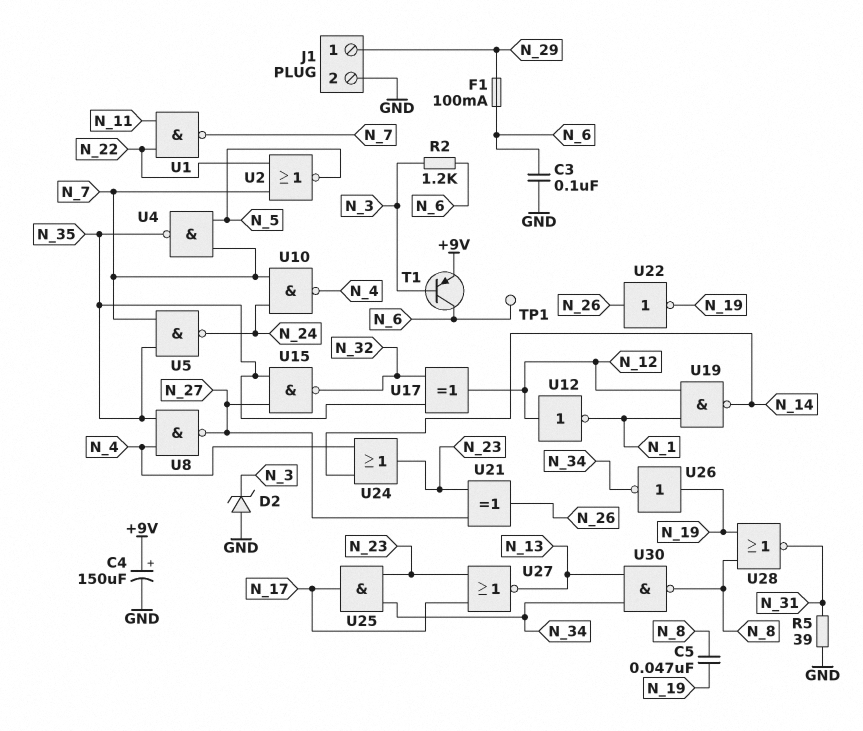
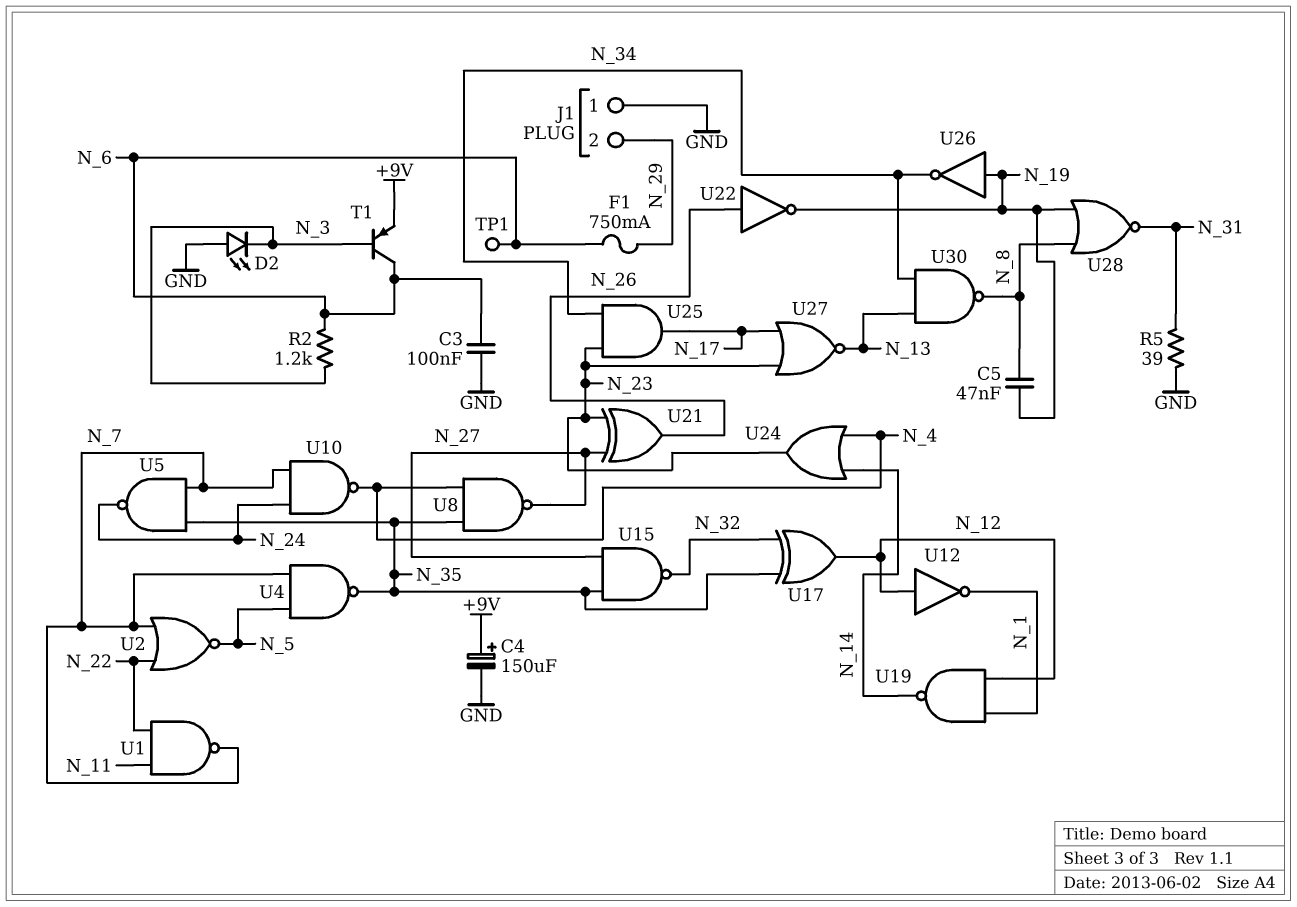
D2: zener (A GND, K N_3) -> LED (A GND, K N_3)
F1: 100mA (N_6, N_29) -> 750mA (N_6, N_29)
J1 pin 1: N_29 -> GND
J1 pin 2: GND -> N_29

